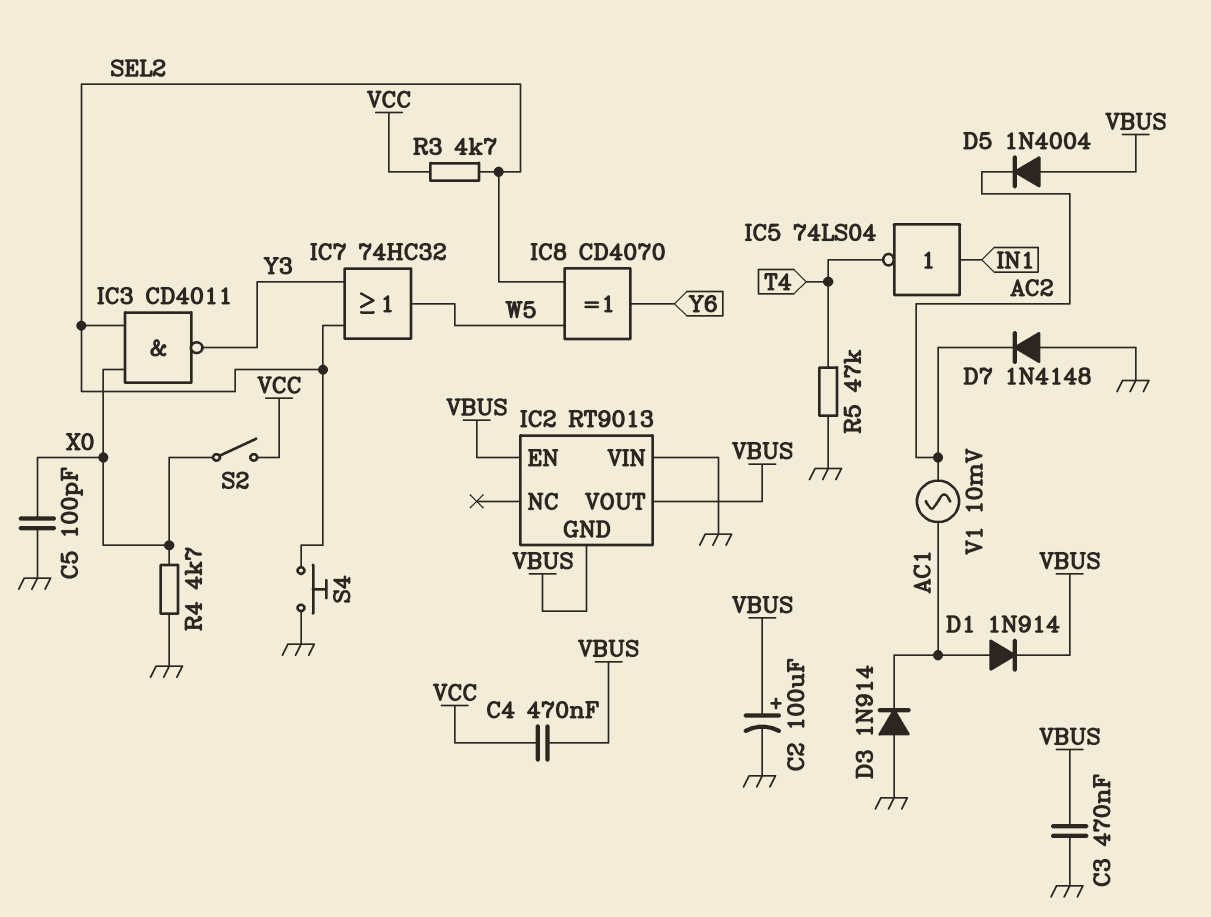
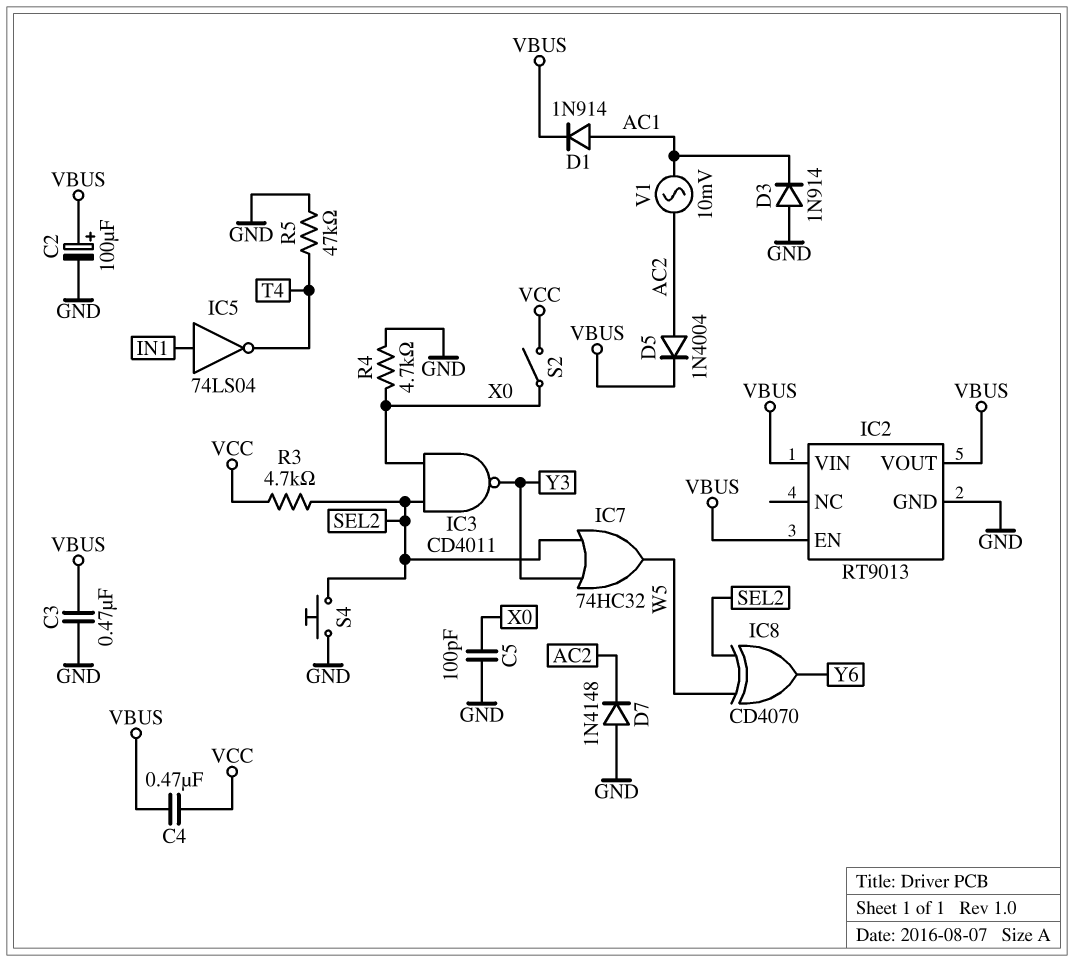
D5: diode 1N4004 (A VBUS, K AC2) -> diode 1N4004 (A AC2, K VBUS)
IC2 pin GND: VBUS -> GND
IC2 pin VIN: GND -> VBUS

